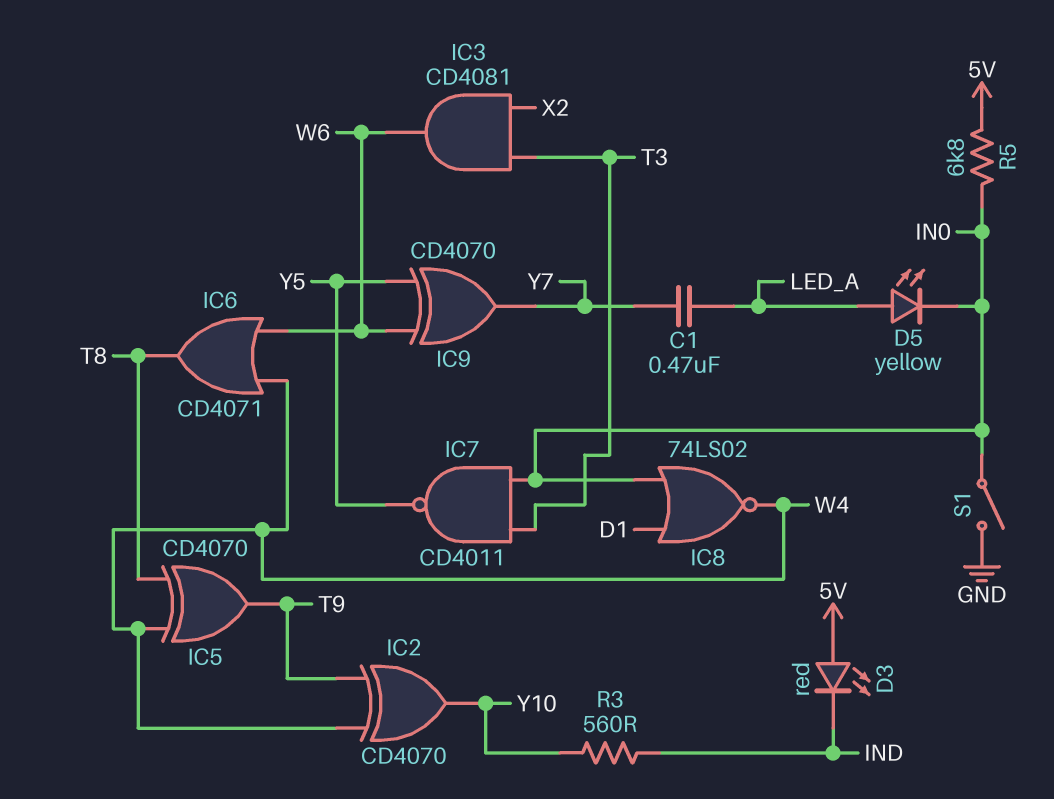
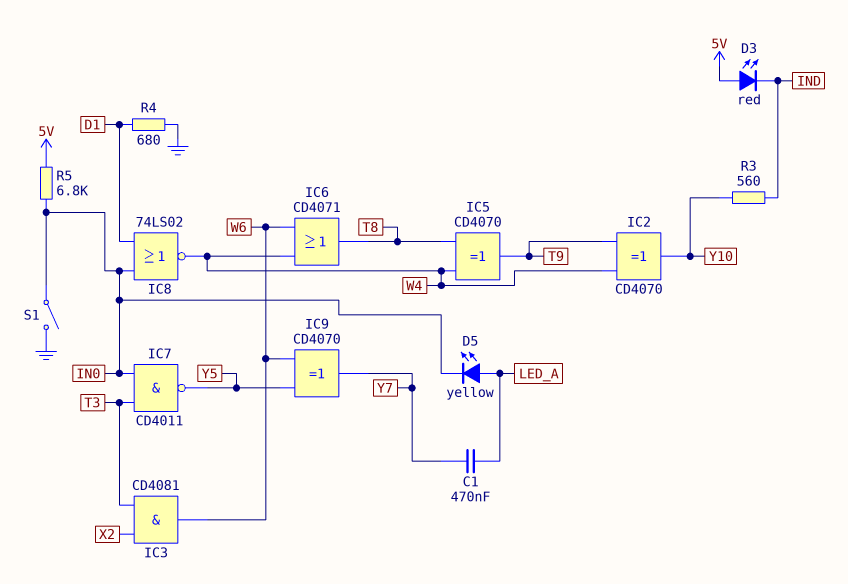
R4: none -> 680 (D1, GND)

